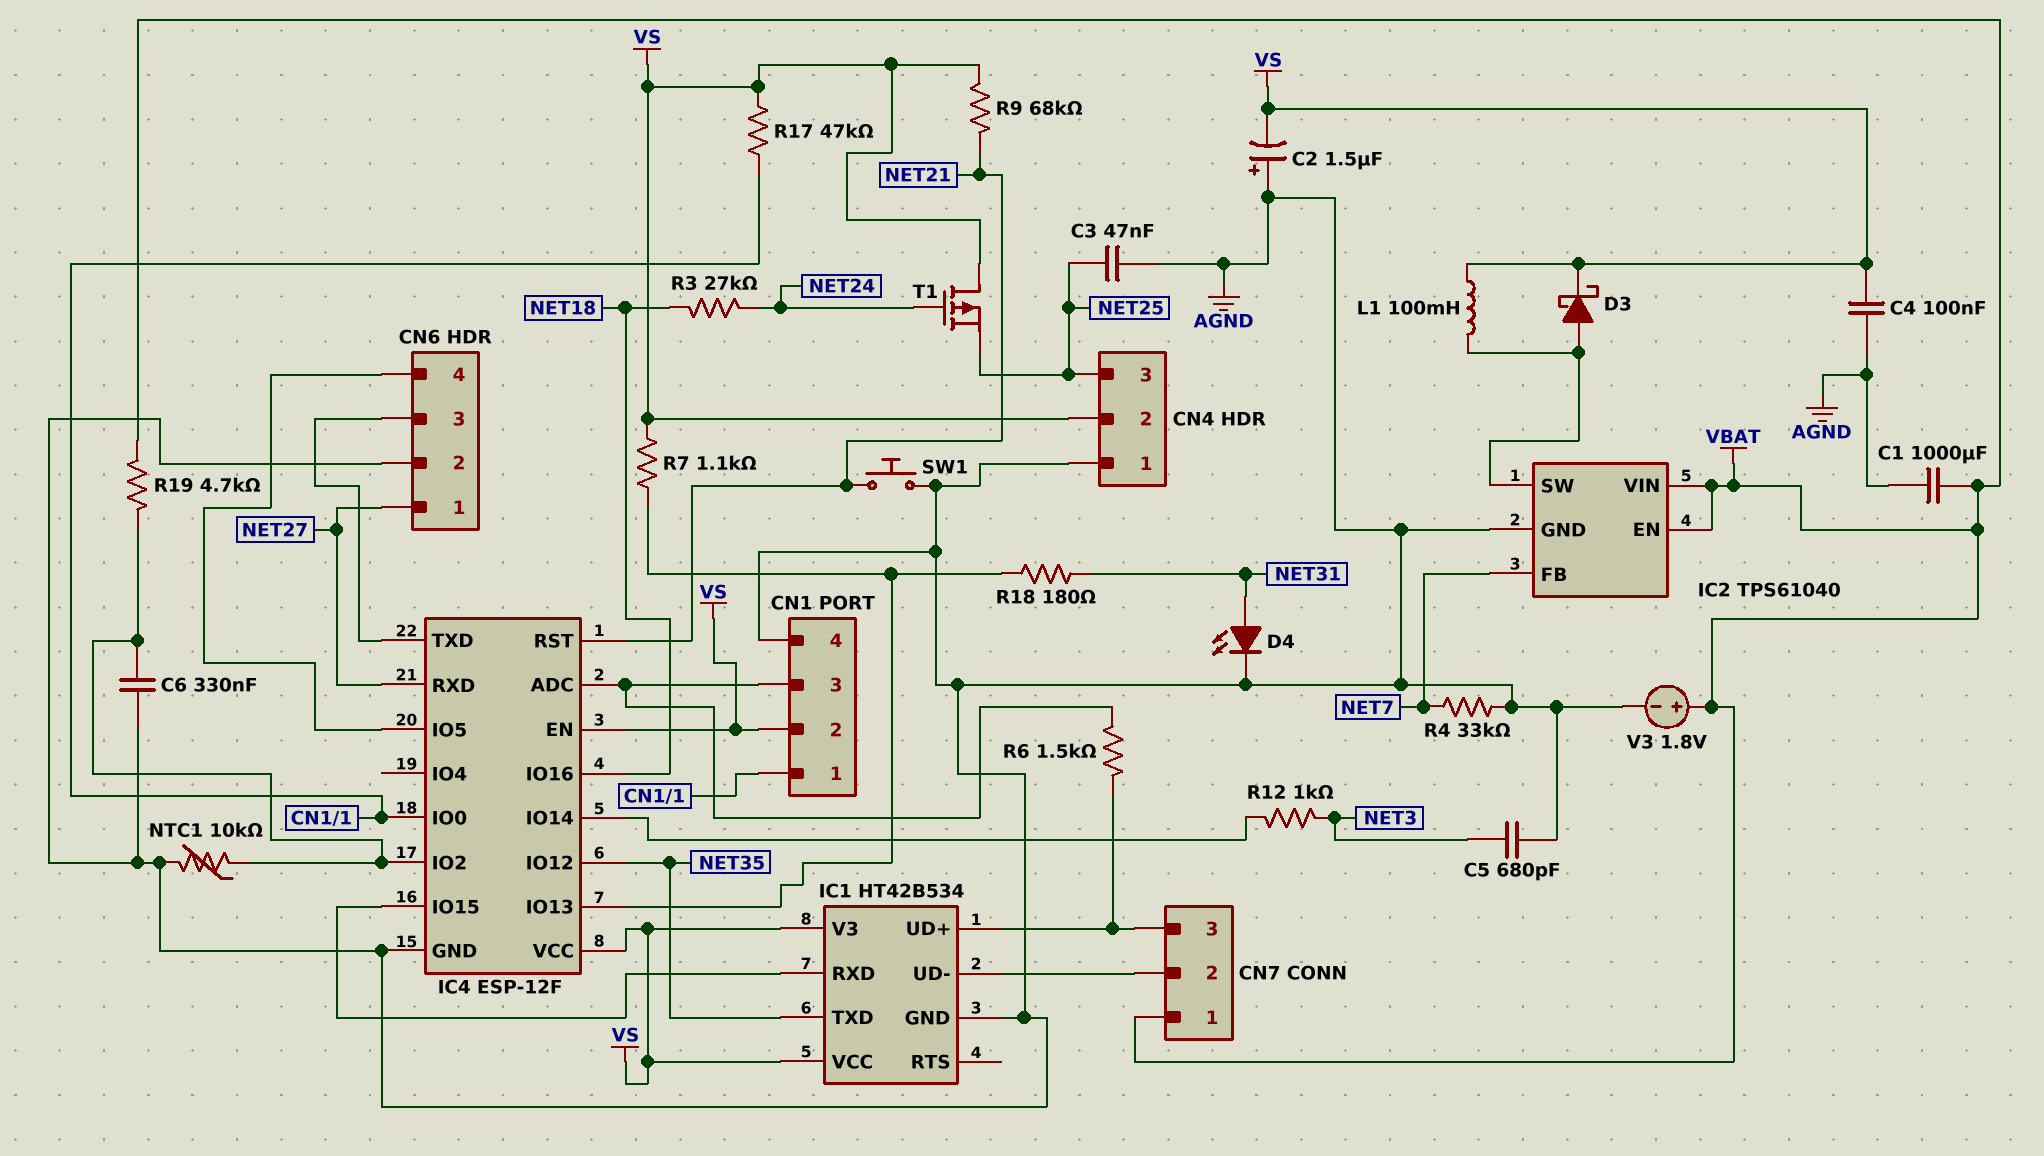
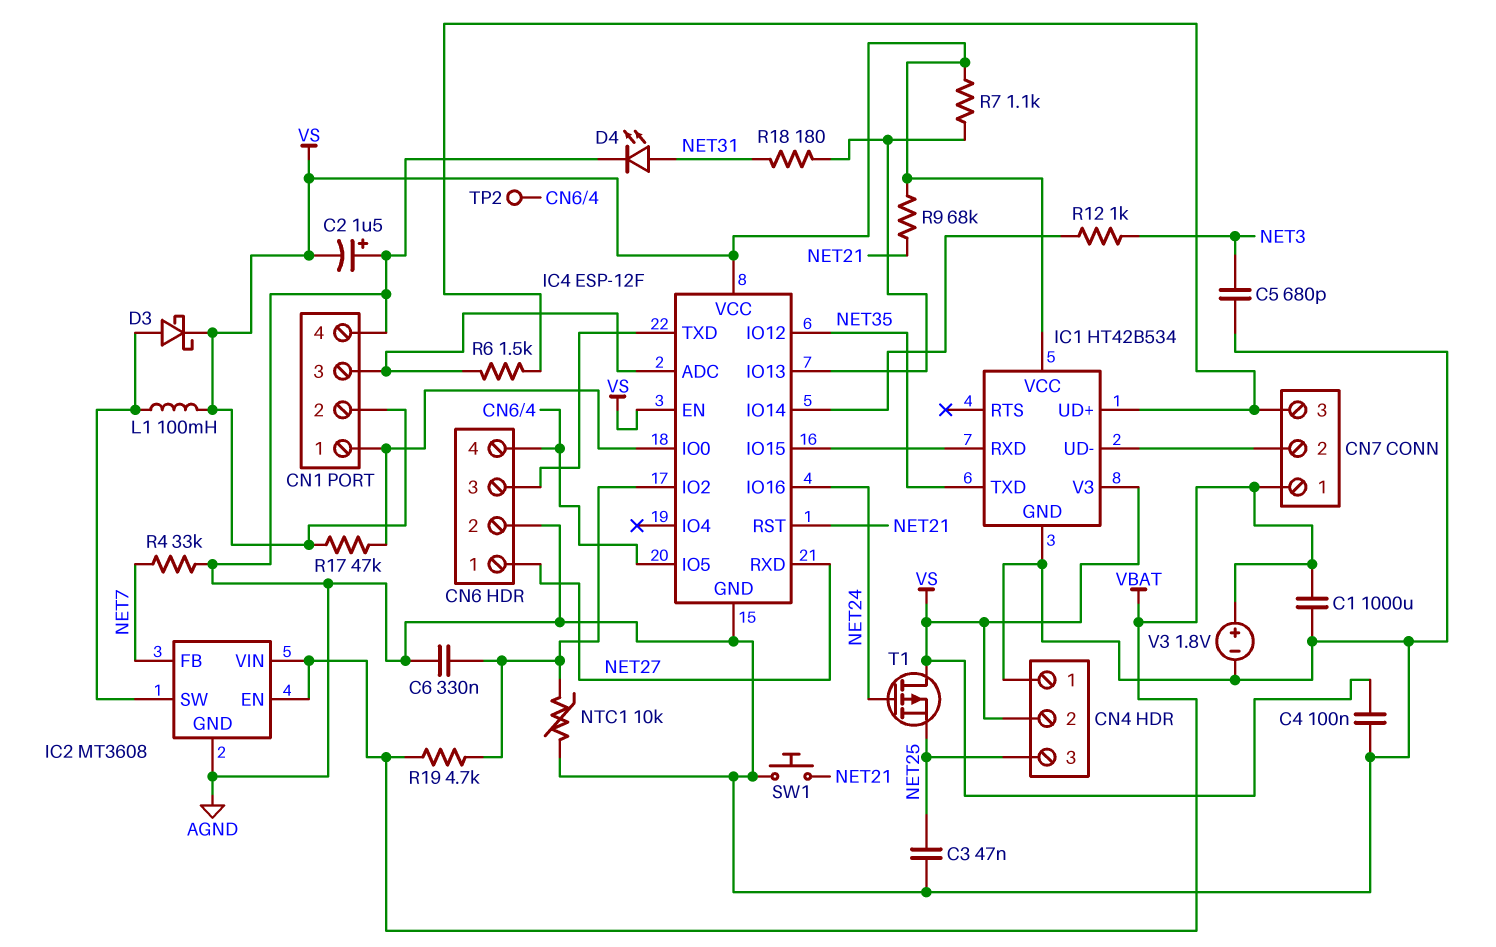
IC2: TPS61040 -> MT3608
IC4 pin IO16: NET18 -> NET24
R3: 27k (NET18, NET24) -> none
TP2: none -> test point (CN6/4)

